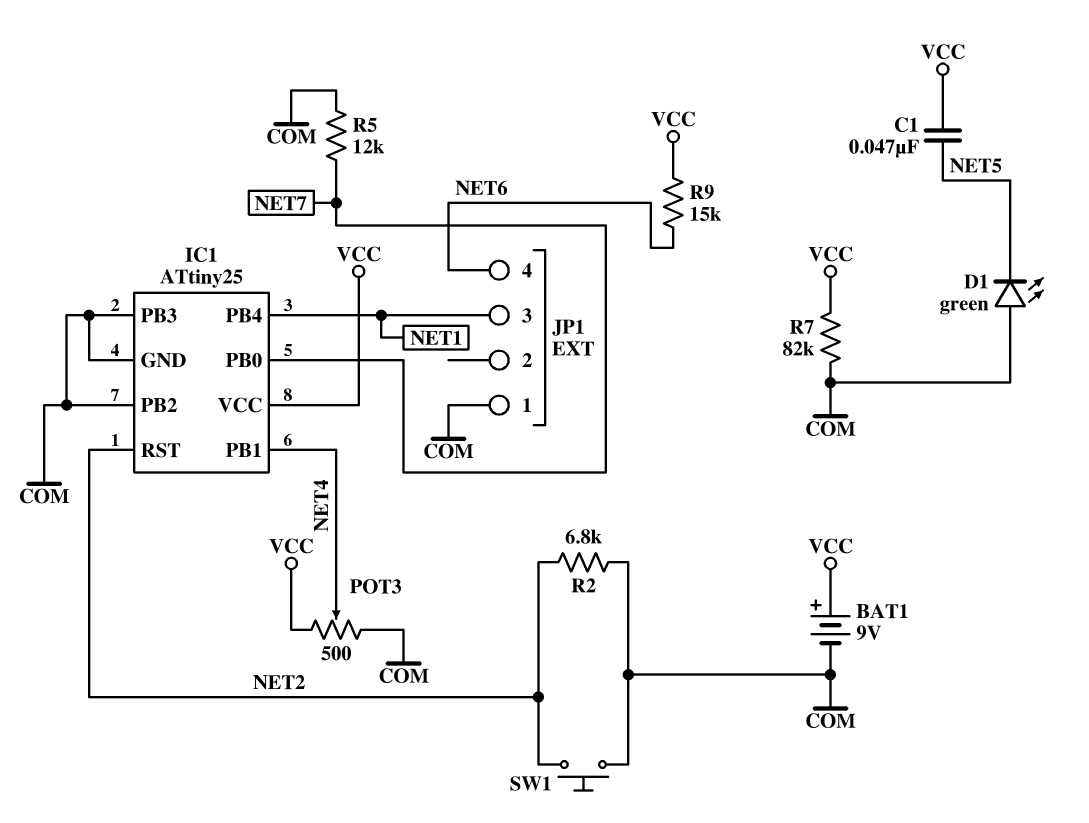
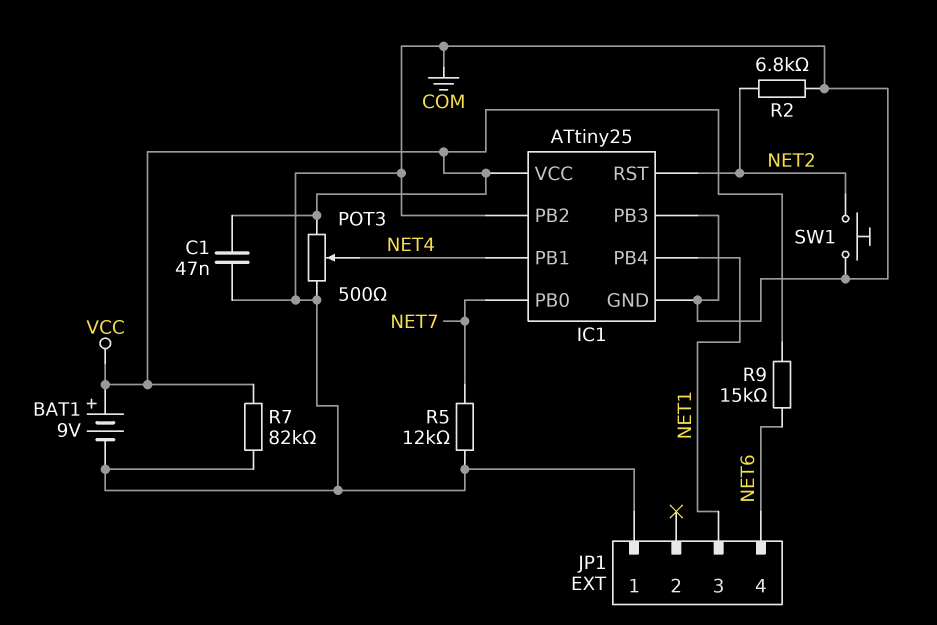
C1: 47nF (NET5, VCC) -> 47nF (COM, VCC)
D1: LED green (A COM, K NET5) -> none

